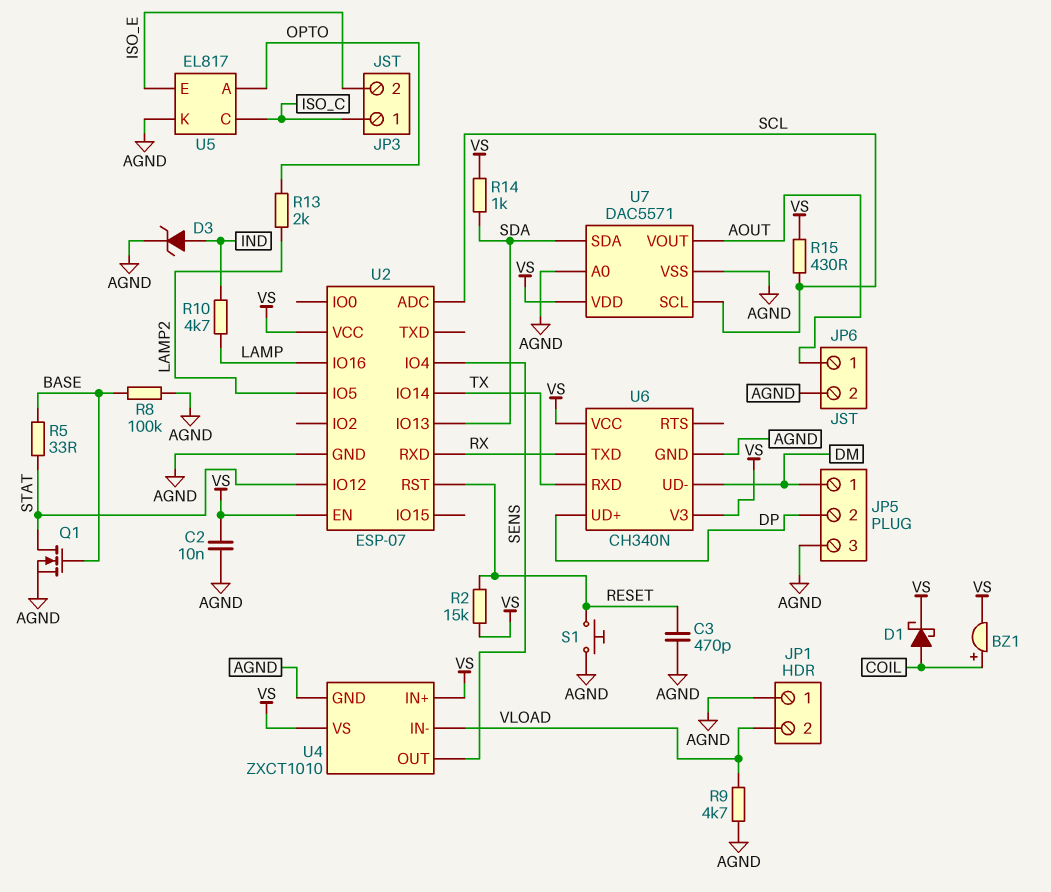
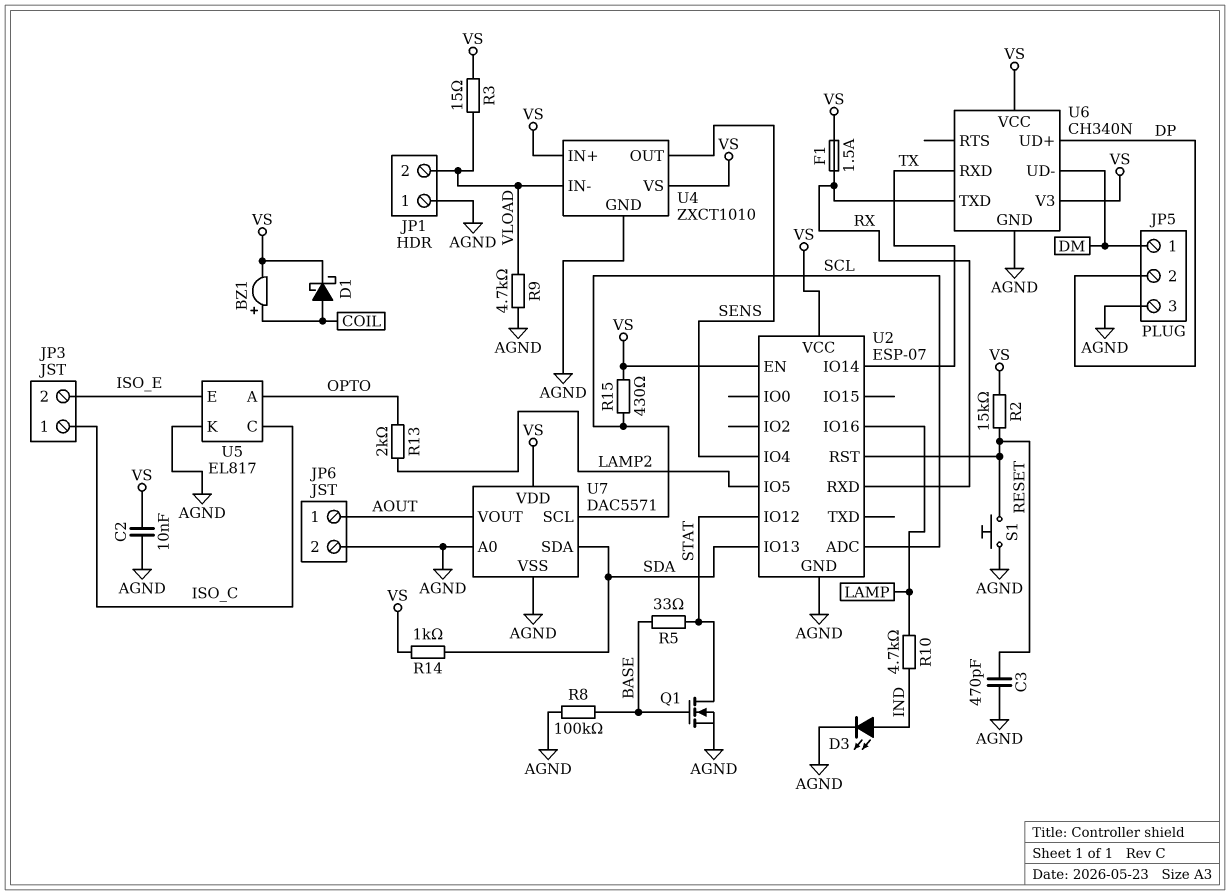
D3: zener (A IND, K AGND) -> LED (A IND, K AGND)
F1: none -> 1.5A (RX, VS)
R3: none -> 15 (VLOAD, VS)

